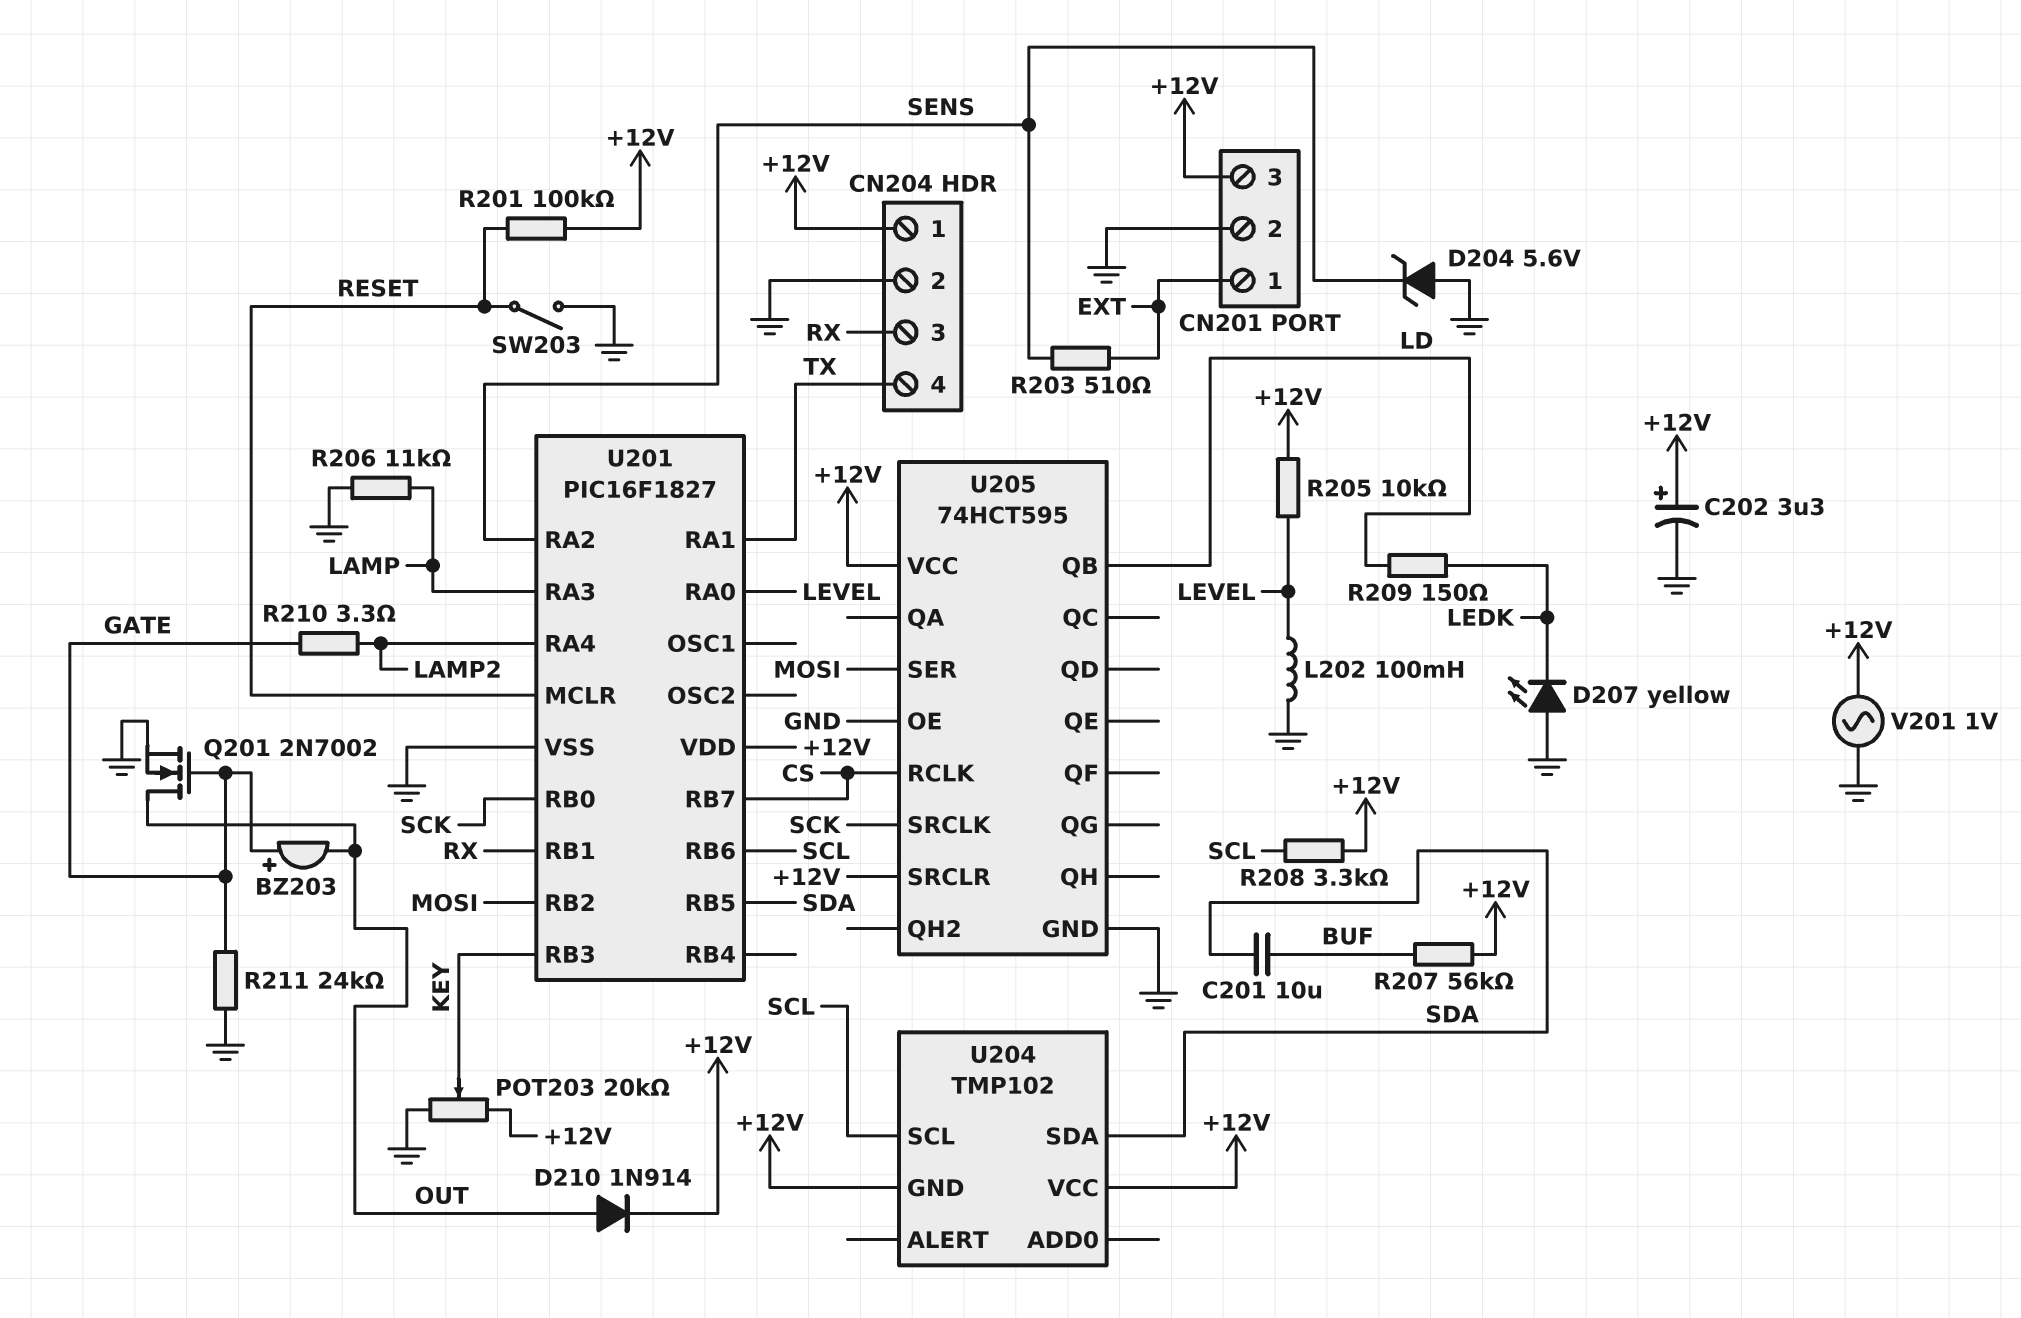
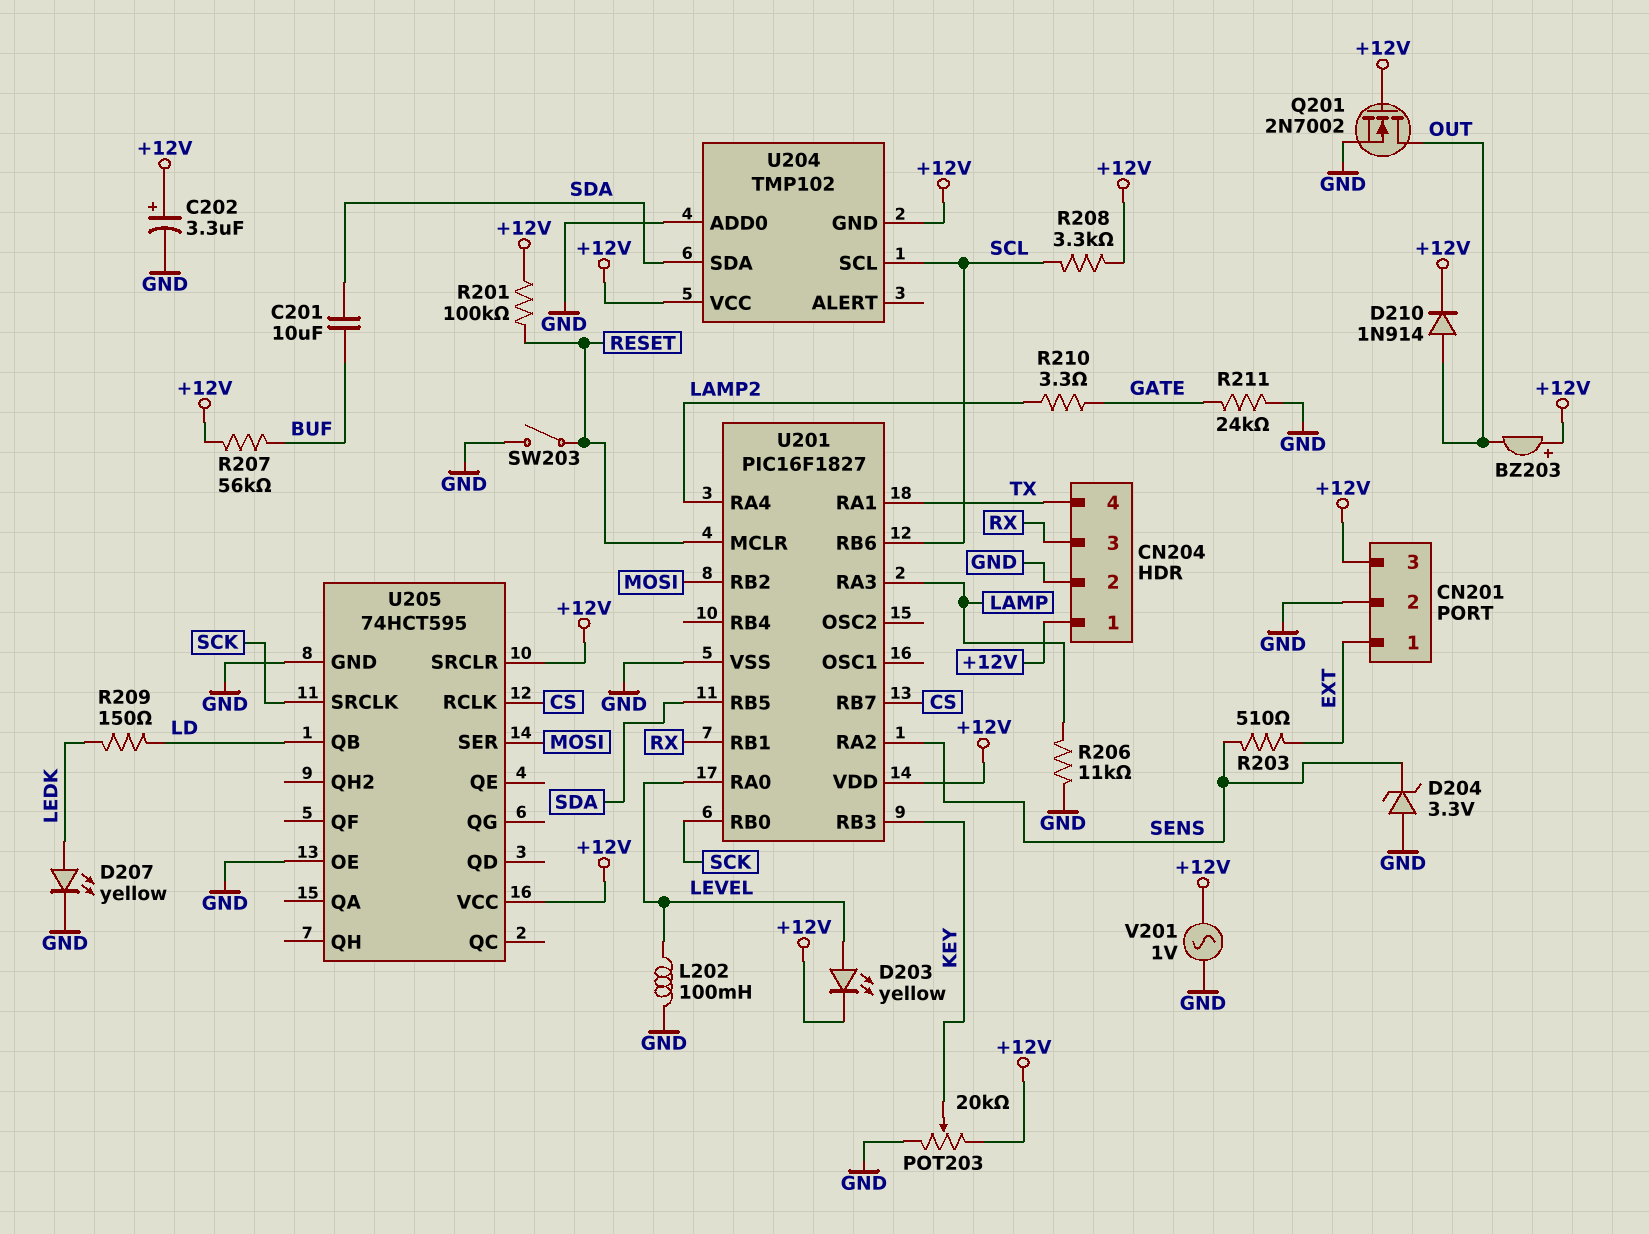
BZ203: buzzer (plus GATE, minus OUT) -> buzzer (plus +12V, minus OUT)
D203: none -> LED yellow (A LEVEL, K +12V)
D204: zener 5.6V (A GND, K SENS) -> zener 3.3V (A GND, K SENS)
D207: LED yellow (A GND, K LEDK) -> LED yellow (A LEDK, K GND)
Q201: NMOS 2N7002 (G GATE, D OUT, S GND) -> NMOS 2N7002 (G +12V, D OUT, S GND)
R205: 10k (+12V, LEVEL) -> none
U204 pin ADD0: none -> GND

